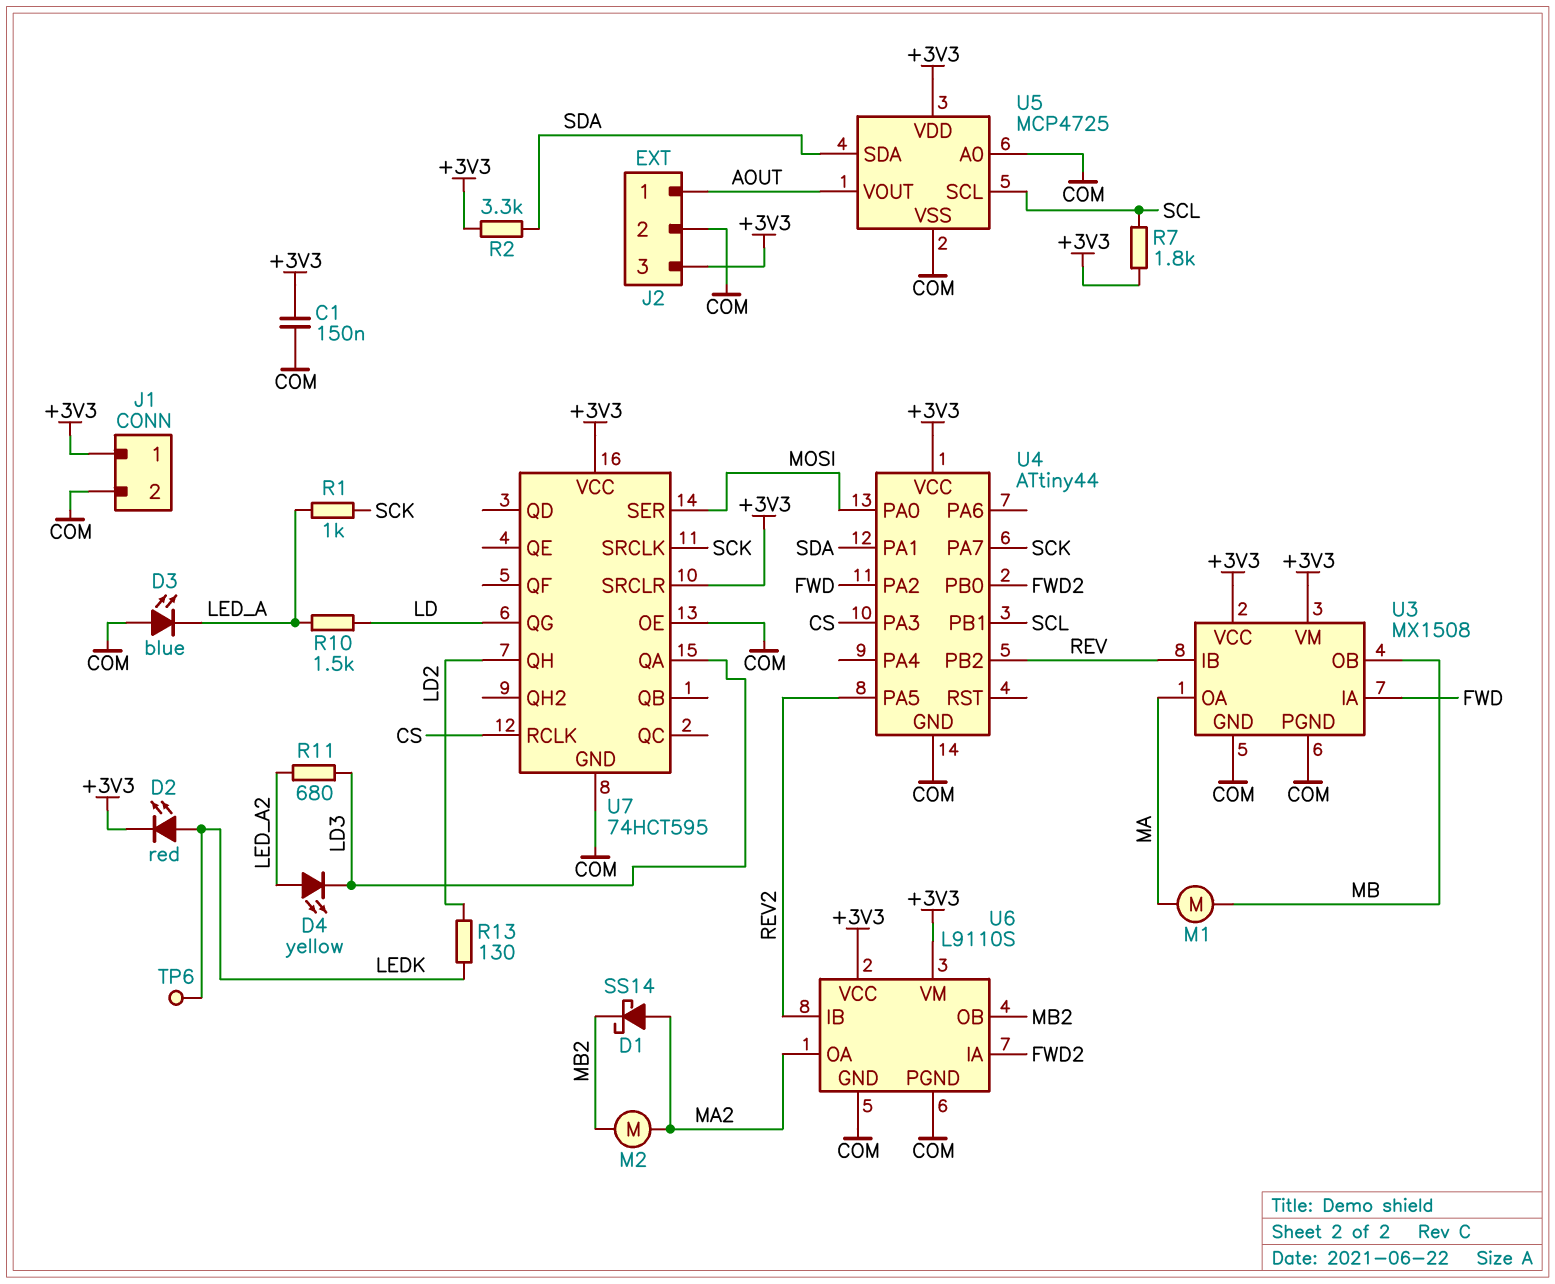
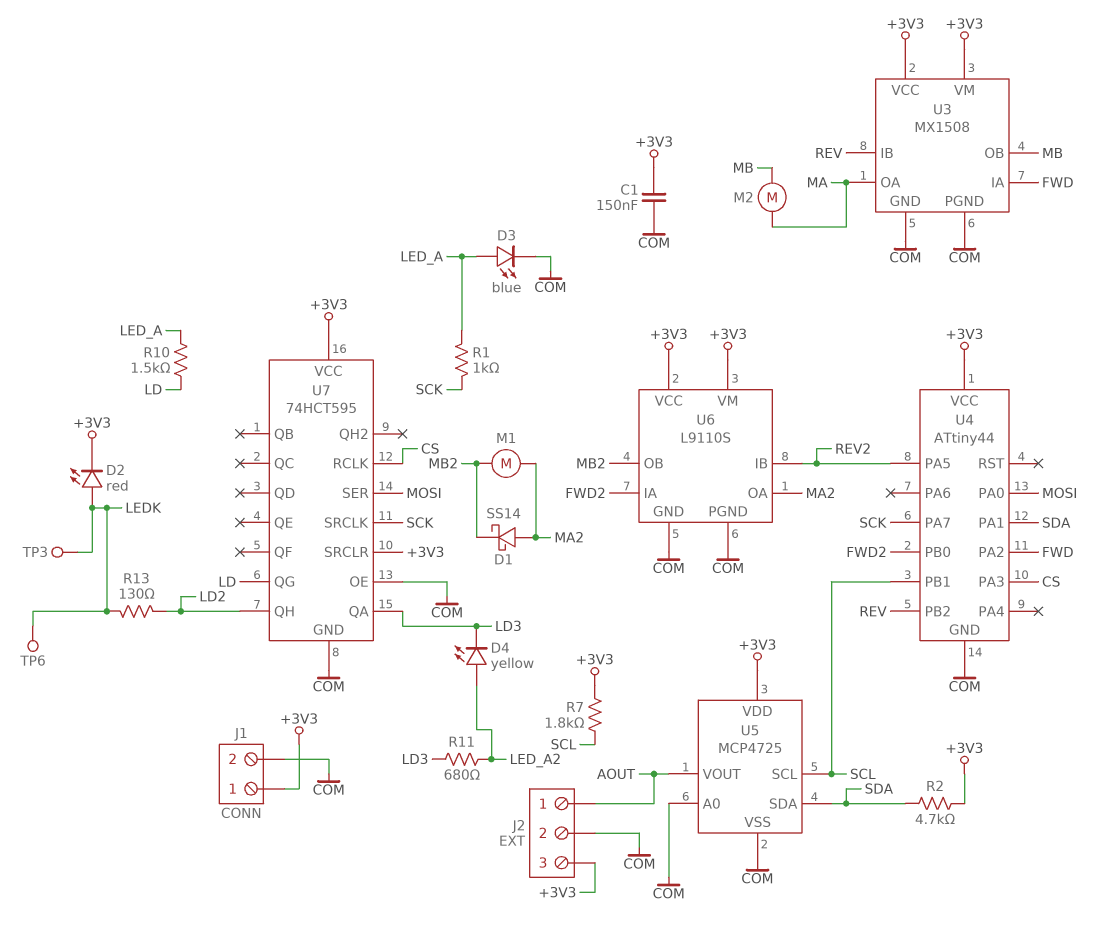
D3: LED blue (A COM, K LED_A) -> LED blue (A LED_A, K COM)
M1: motor (MA, MB) -> motor (MA2, MB2)
M2: motor (MA2, MB2) -> motor (MA, MB)
R2: 3.3k (+3V3, SDA) -> 4.7k (+3V3, SDA)
TP3: none -> test point (LEDK)

